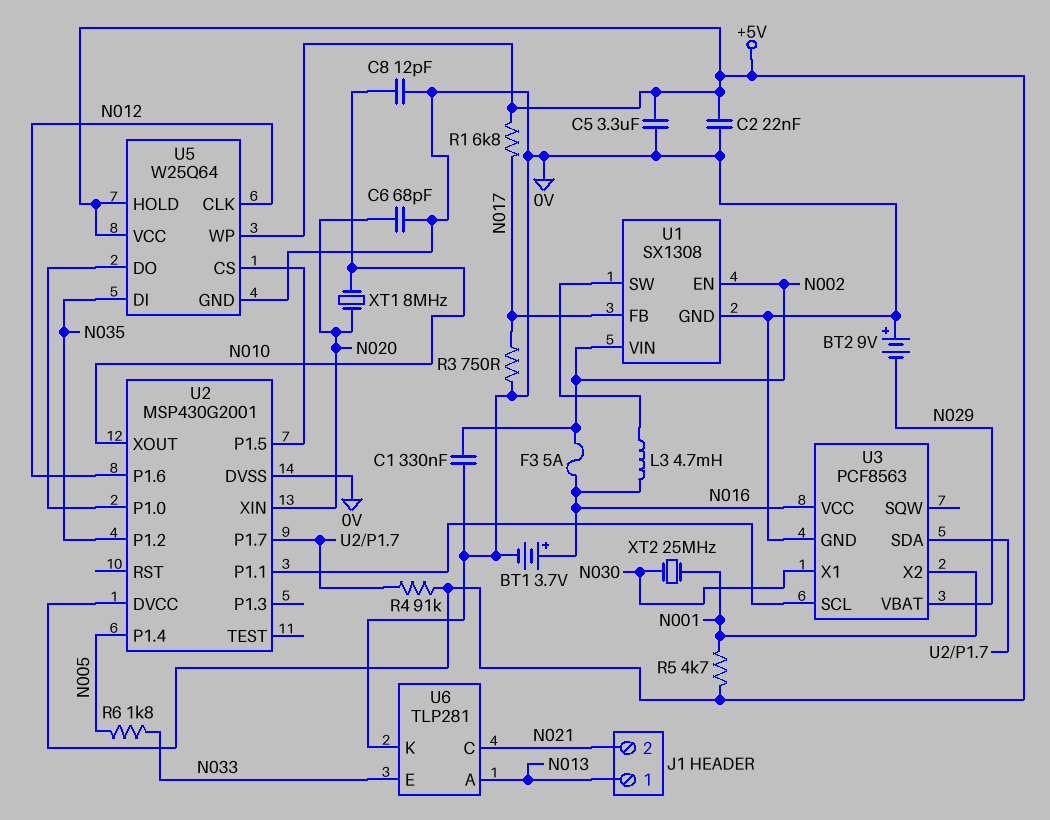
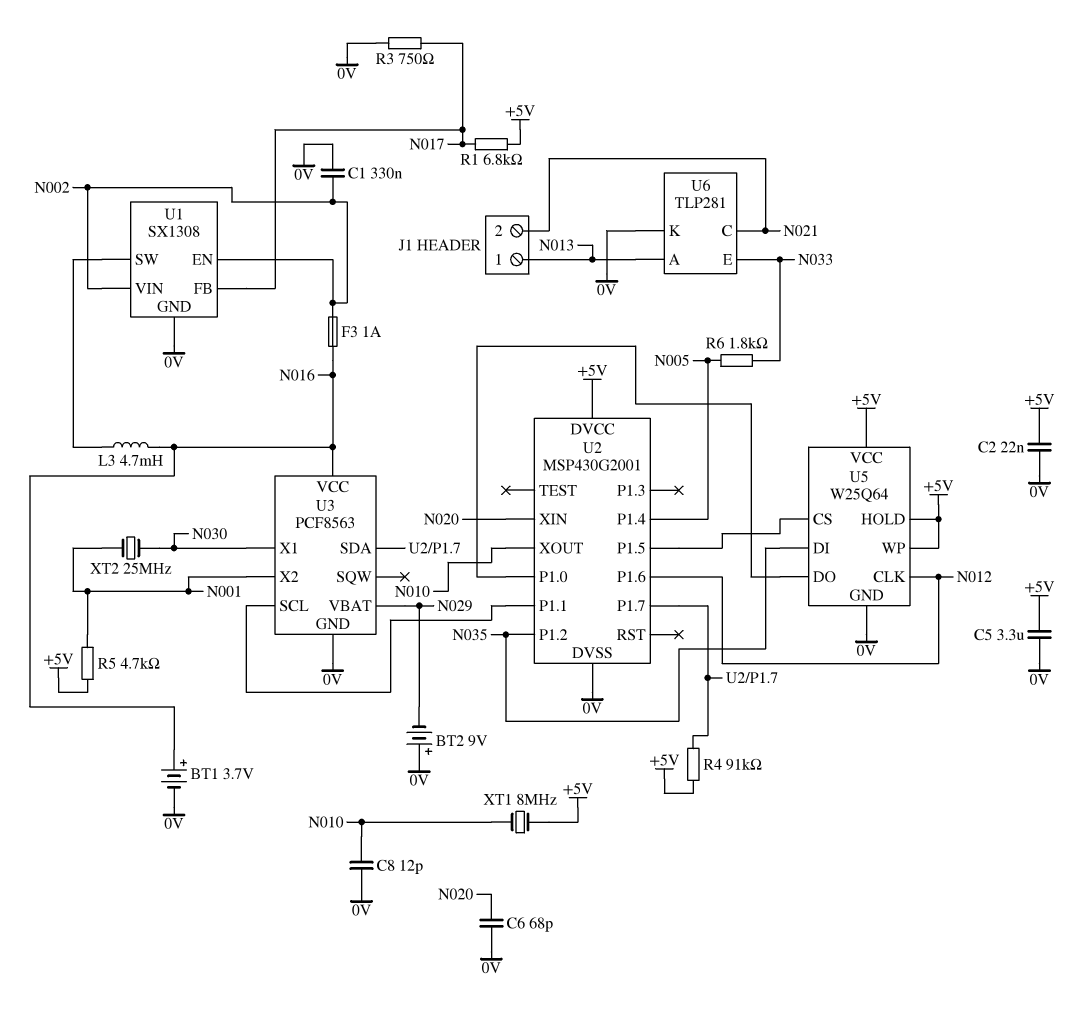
F3: 5A (N002, N016) -> 1A (N002, N016)
XT1: 8MHz (N010, N020) -> 8MHz (+5V, N010)

